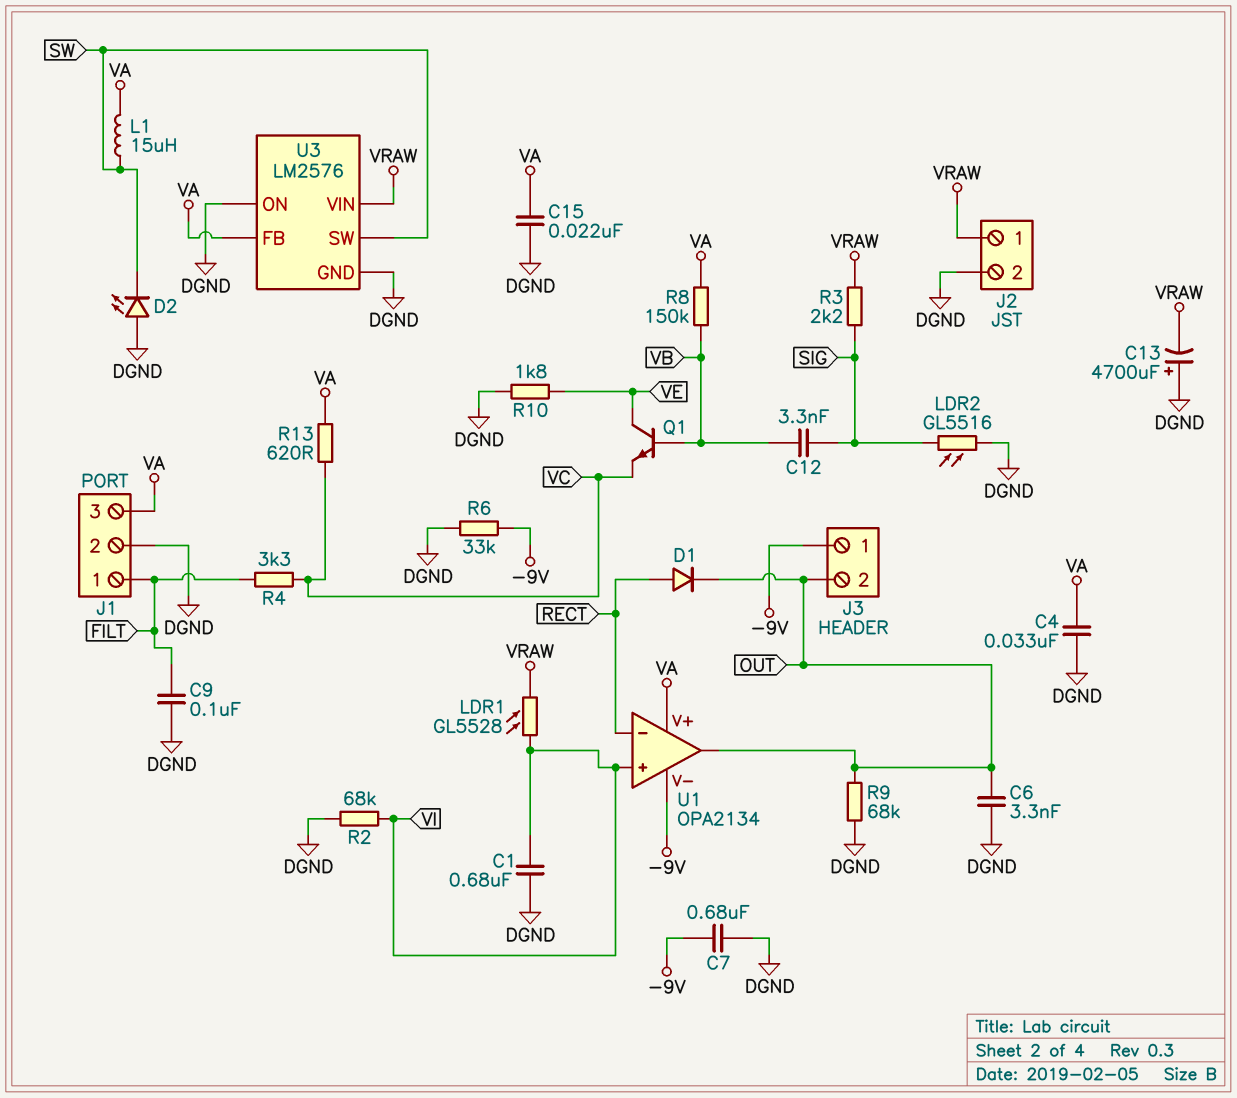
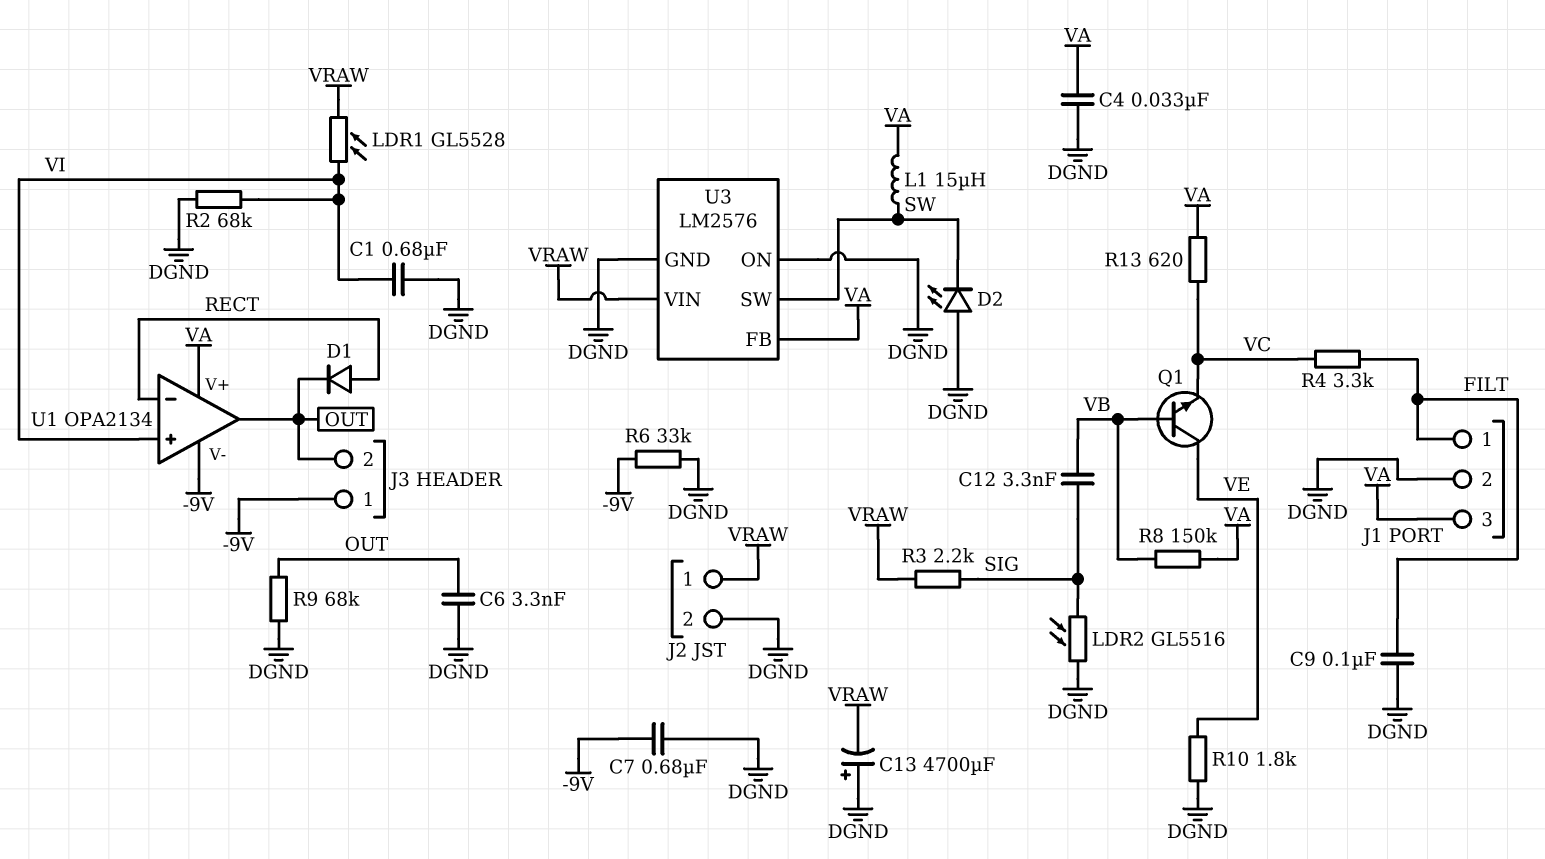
C15: 22nF (DGND, VA) -> none

